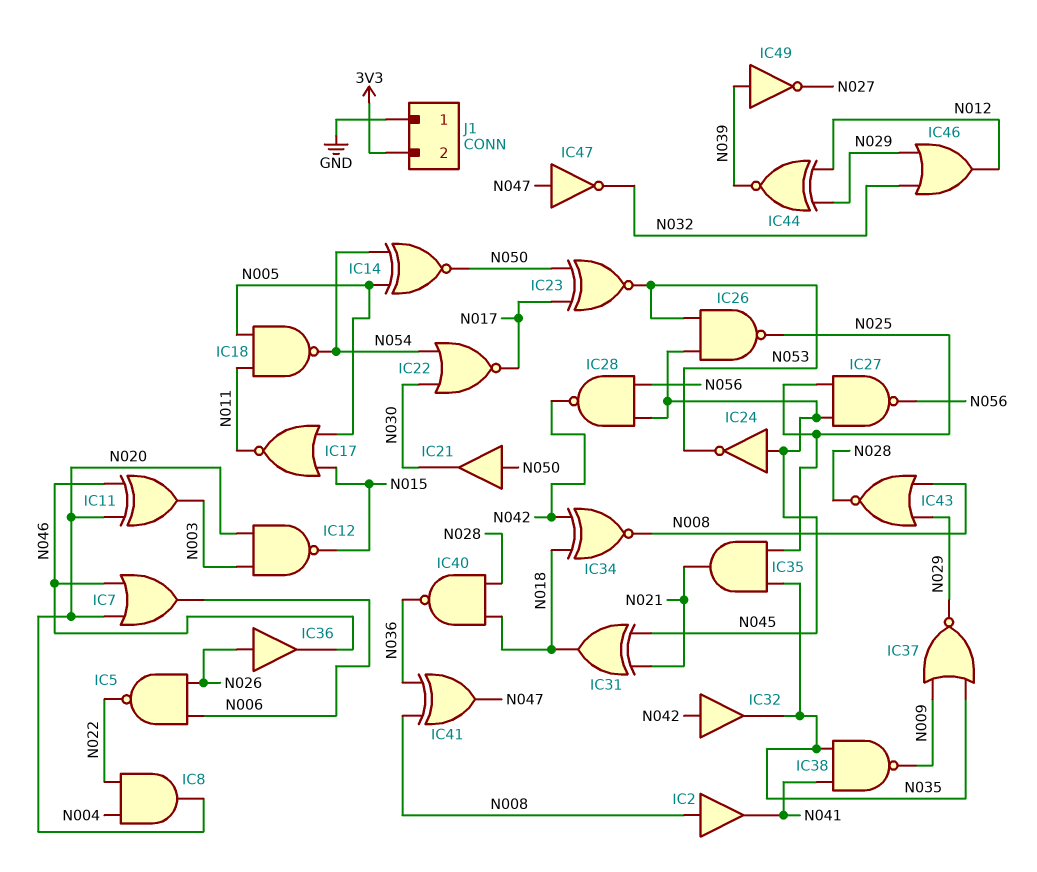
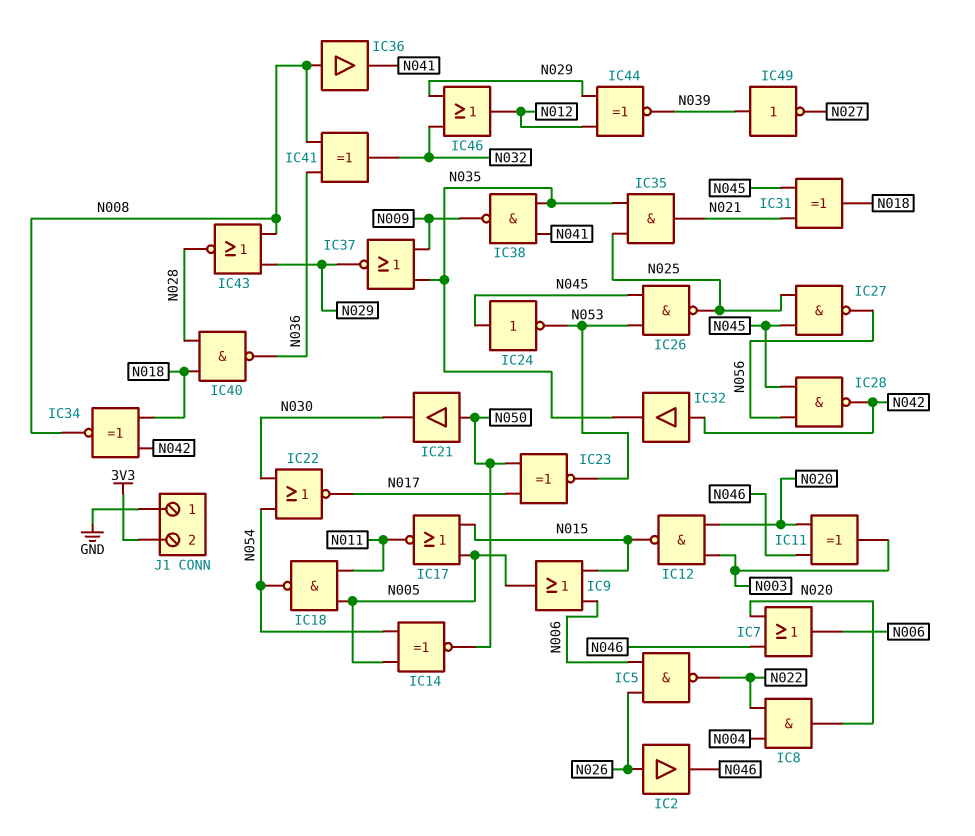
IC2: buffer (in N008, out N041) -> buffer (in N026, out N046)
IC9: none -> OR (in N006, in N015, out N005)
IC36: buffer (in N026, out N046) -> buffer (in N008, out N041)
IC41: XOR (in N008, in N036, out N047) -> XOR (in N008, in N036, out N032)
IC47: NOT (in N047, out N032) -> none

